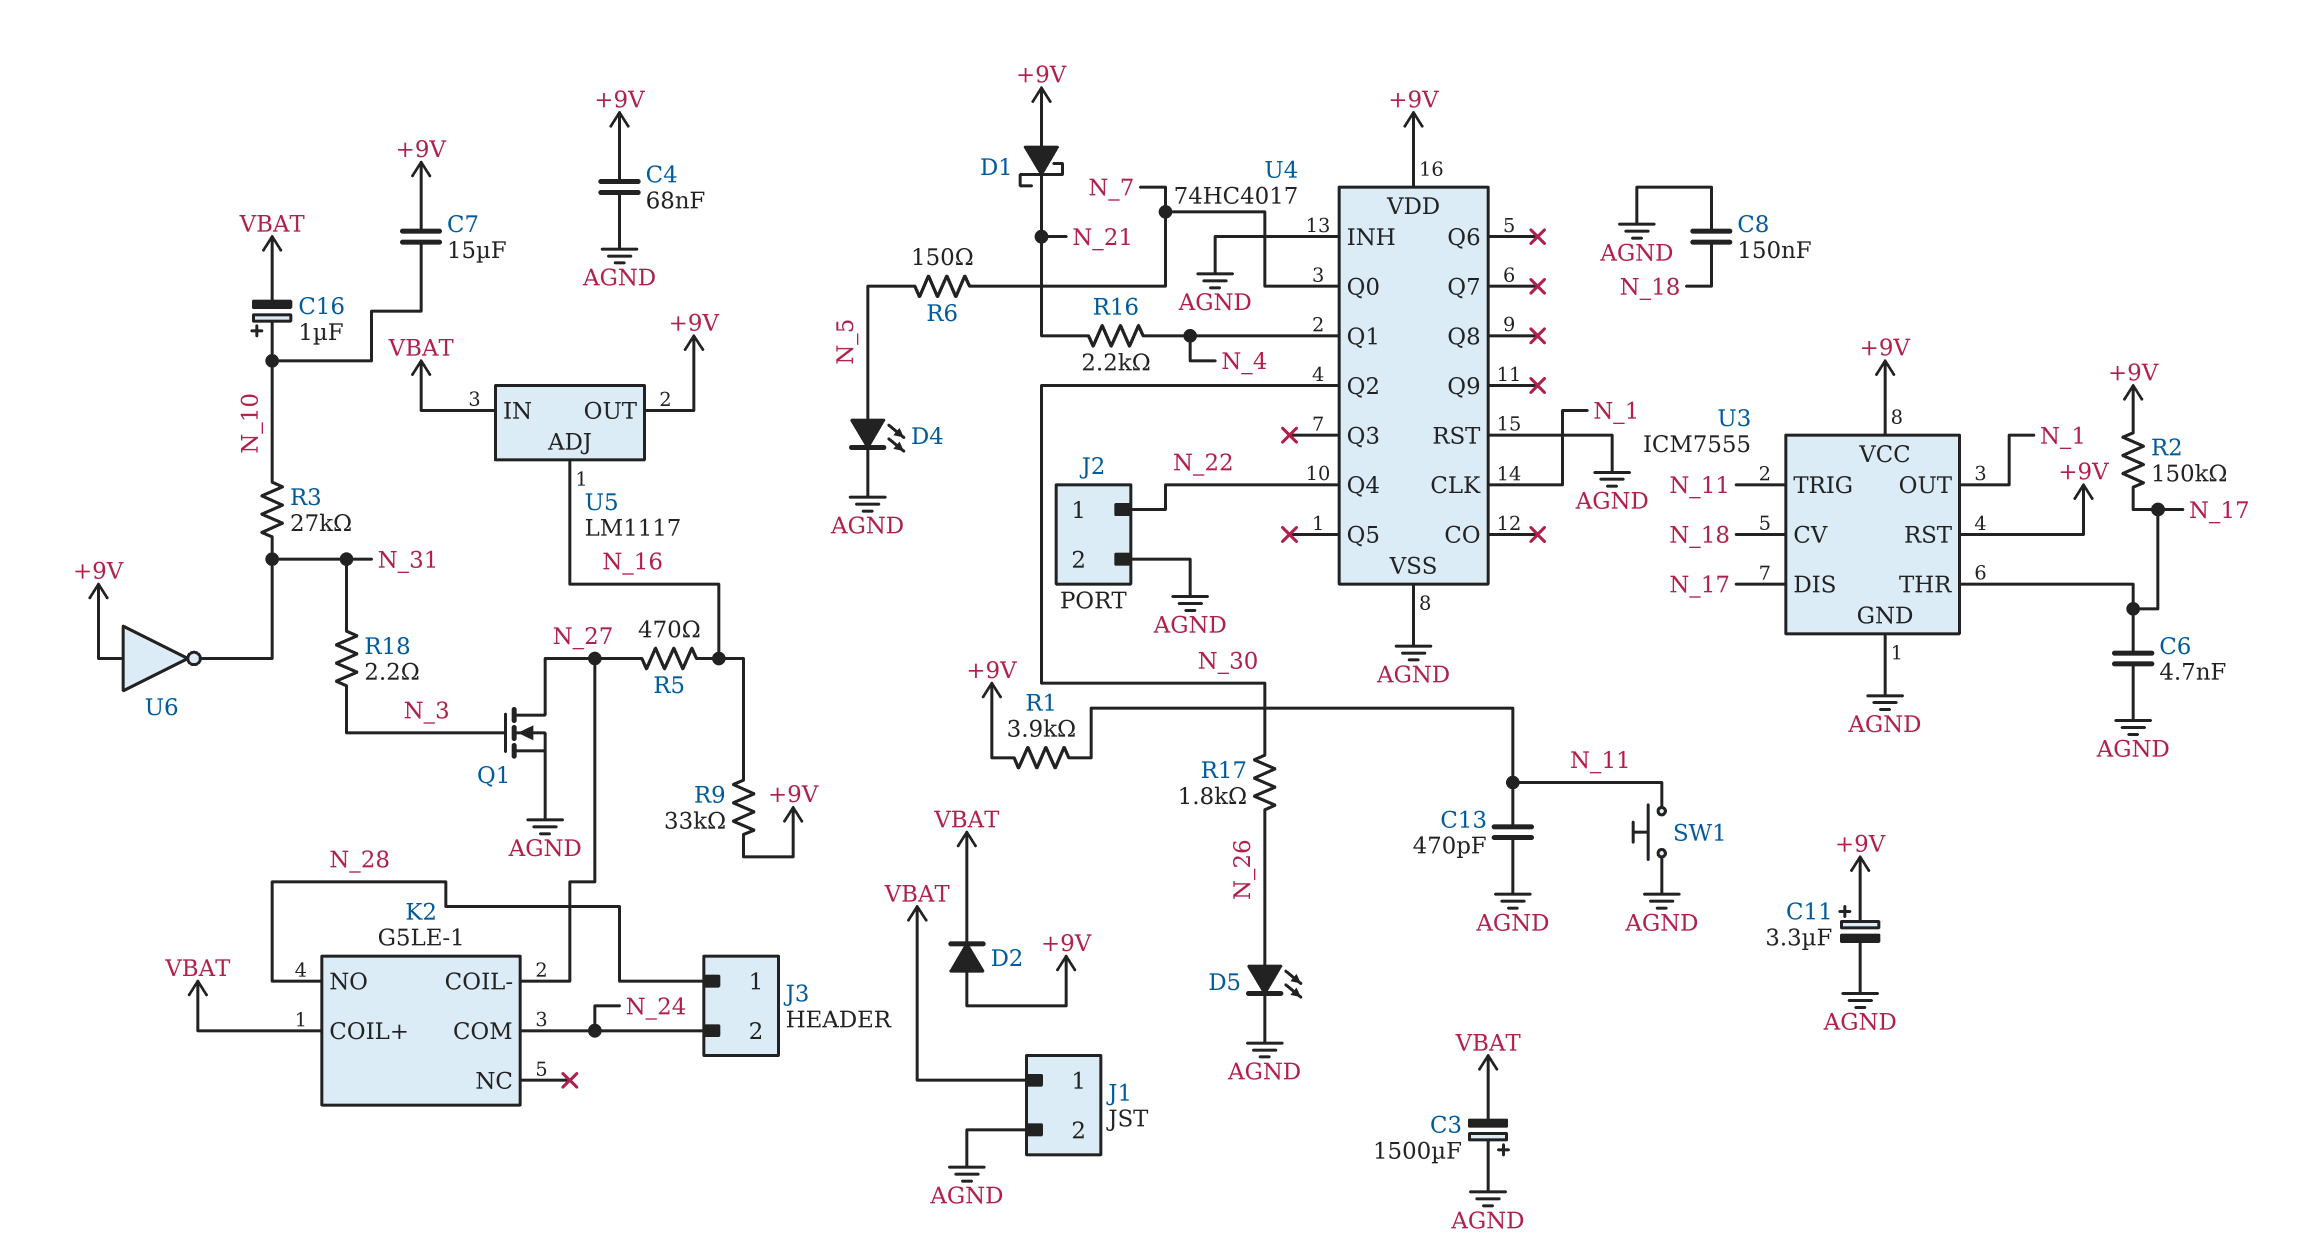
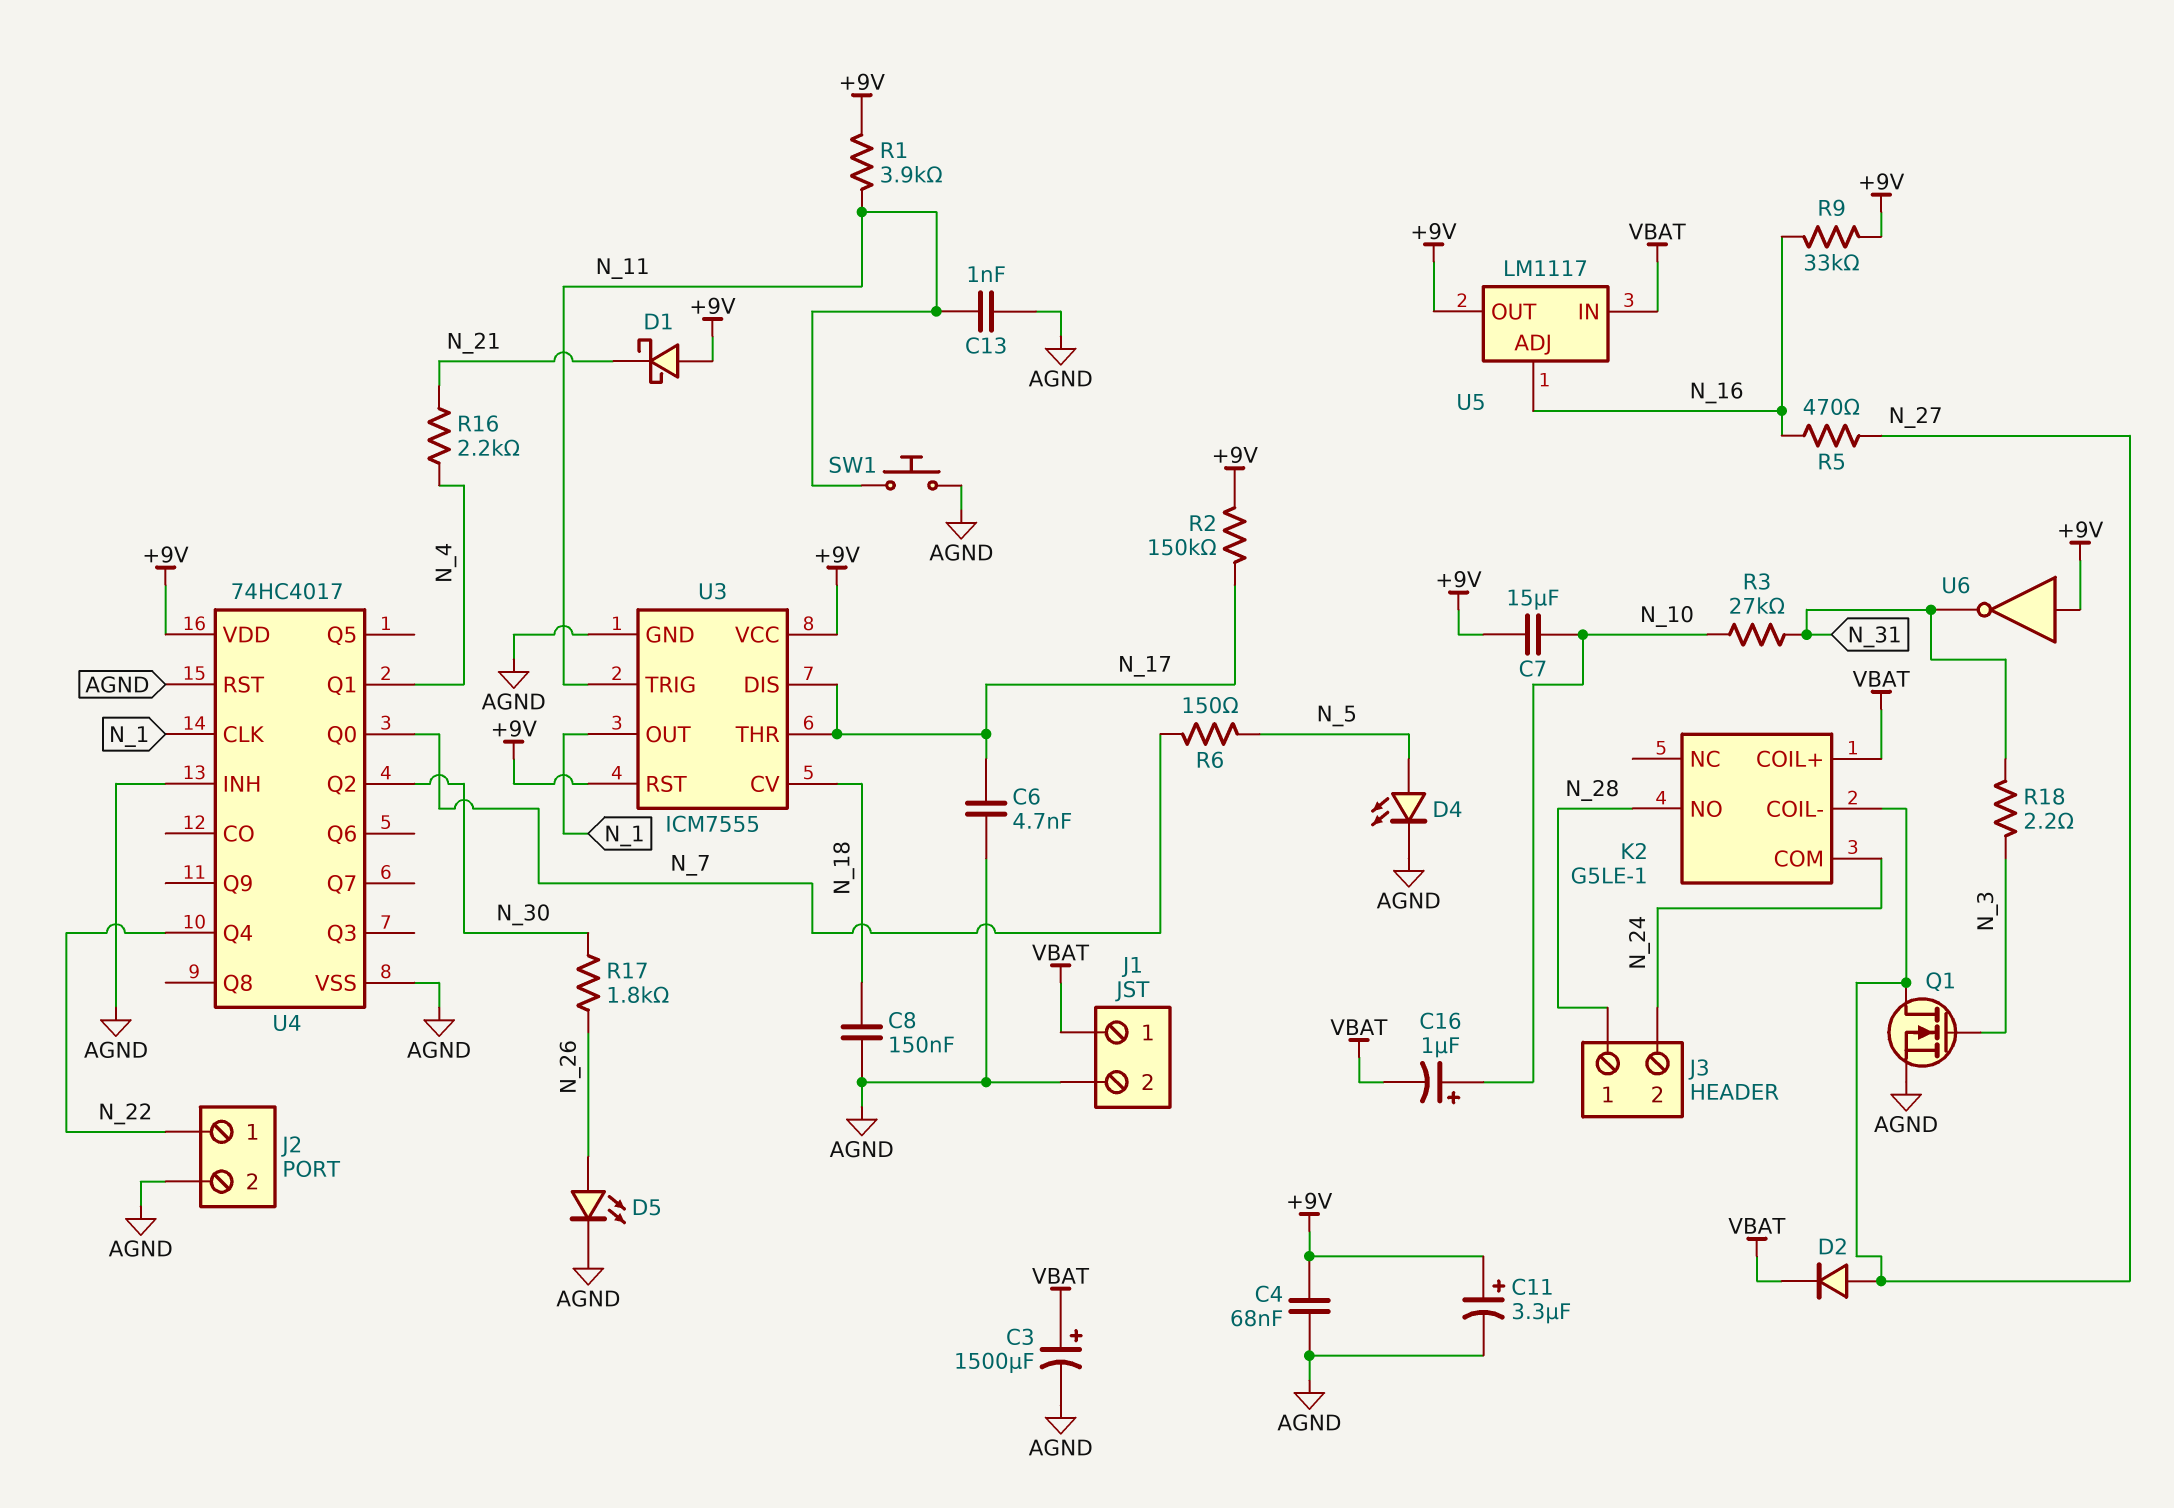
C3: 1500uF (plus AGND, minus VBAT) -> 1500uF (plus VBAT, minus AGND)
C13: 470pF (AGND, N_11) -> 1nF (AGND, N_11)
D2: diode (A +9V, K VBAT) -> diode (A N_27, K VBAT)

